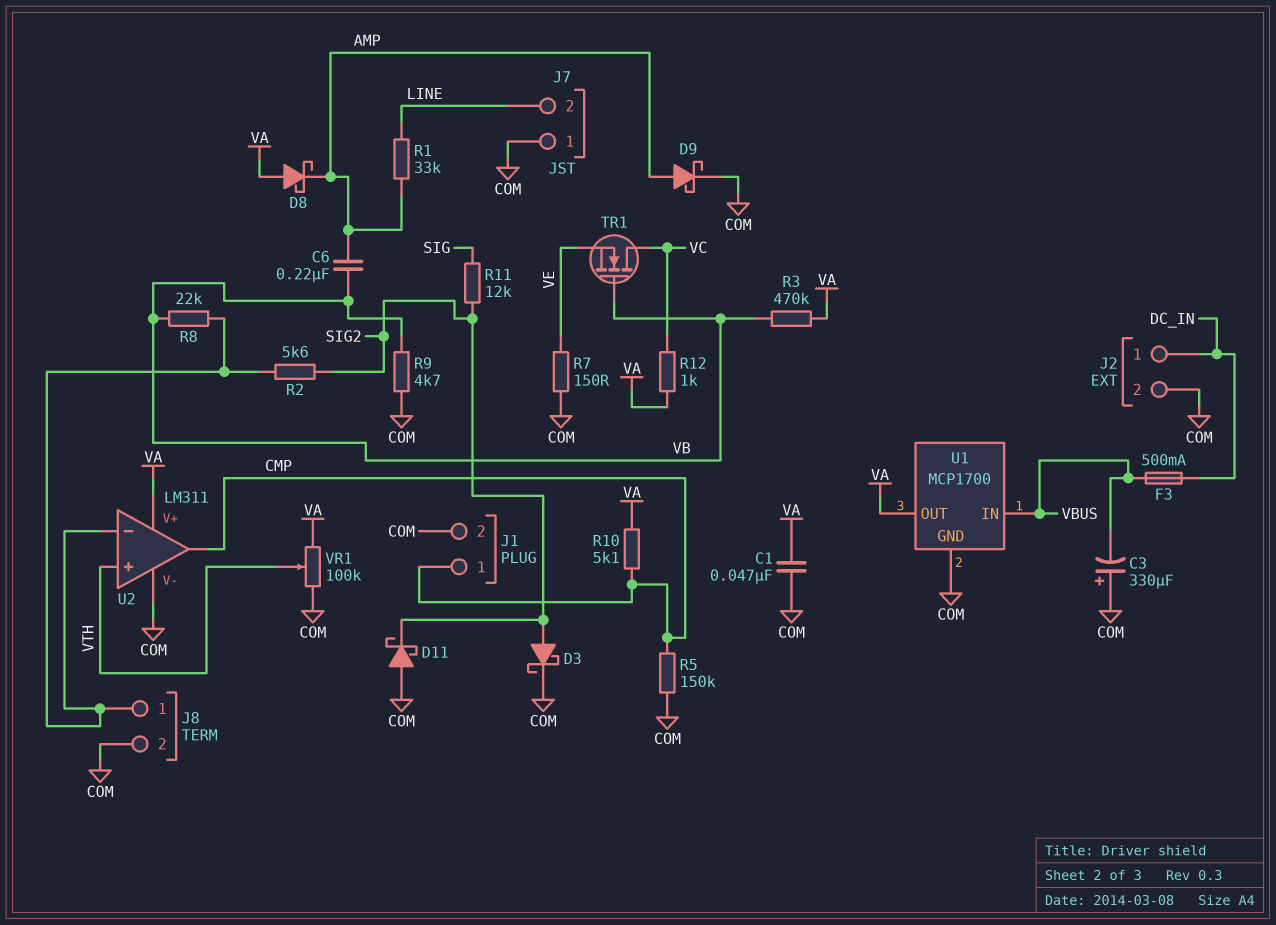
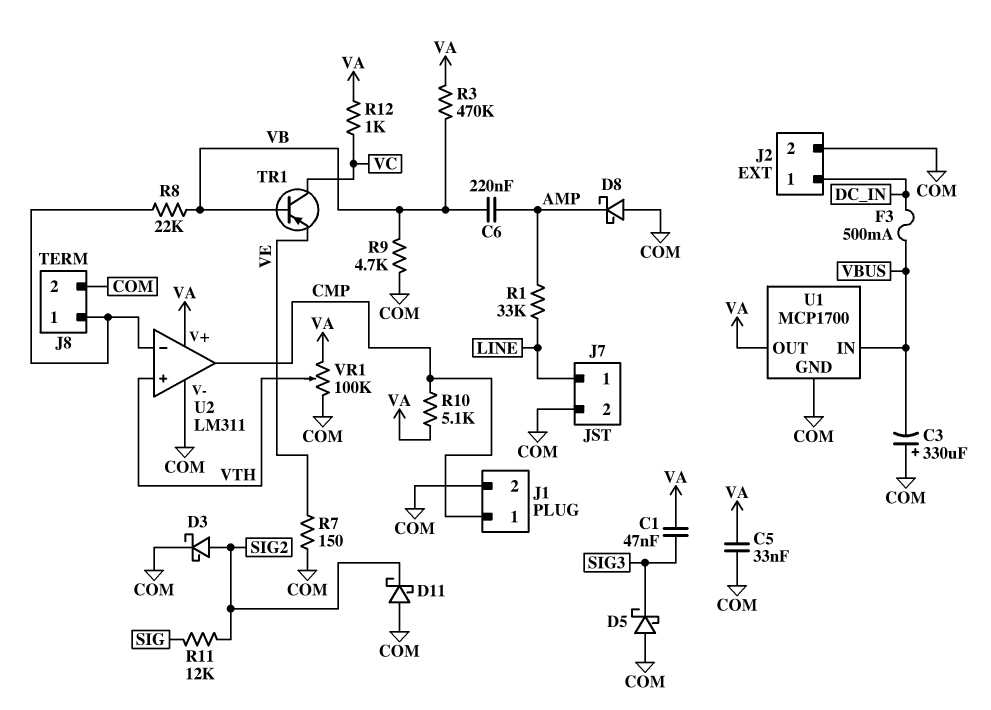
C1: 47nF (COM, VA) -> 47nF (SIG3, VA)
C5: none -> 33nF (COM, VA)
D5: none -> schottky (A COM, K SIG3)
D8: schottky (A VA, K AMP) -> schottky (A COM, K AMP)
D9: schottky (A AMP, K COM) -> none
J7 pin 1: COM -> LINE
J7 pin 2: LINE -> COM
R2: 5.6k (J8/1, SIG2) -> none
R5: 150k (CMP, COM) -> none
TR1: NMOS (G VB, D VC, S VE) -> PNP (B VB, C VC, E VE)

